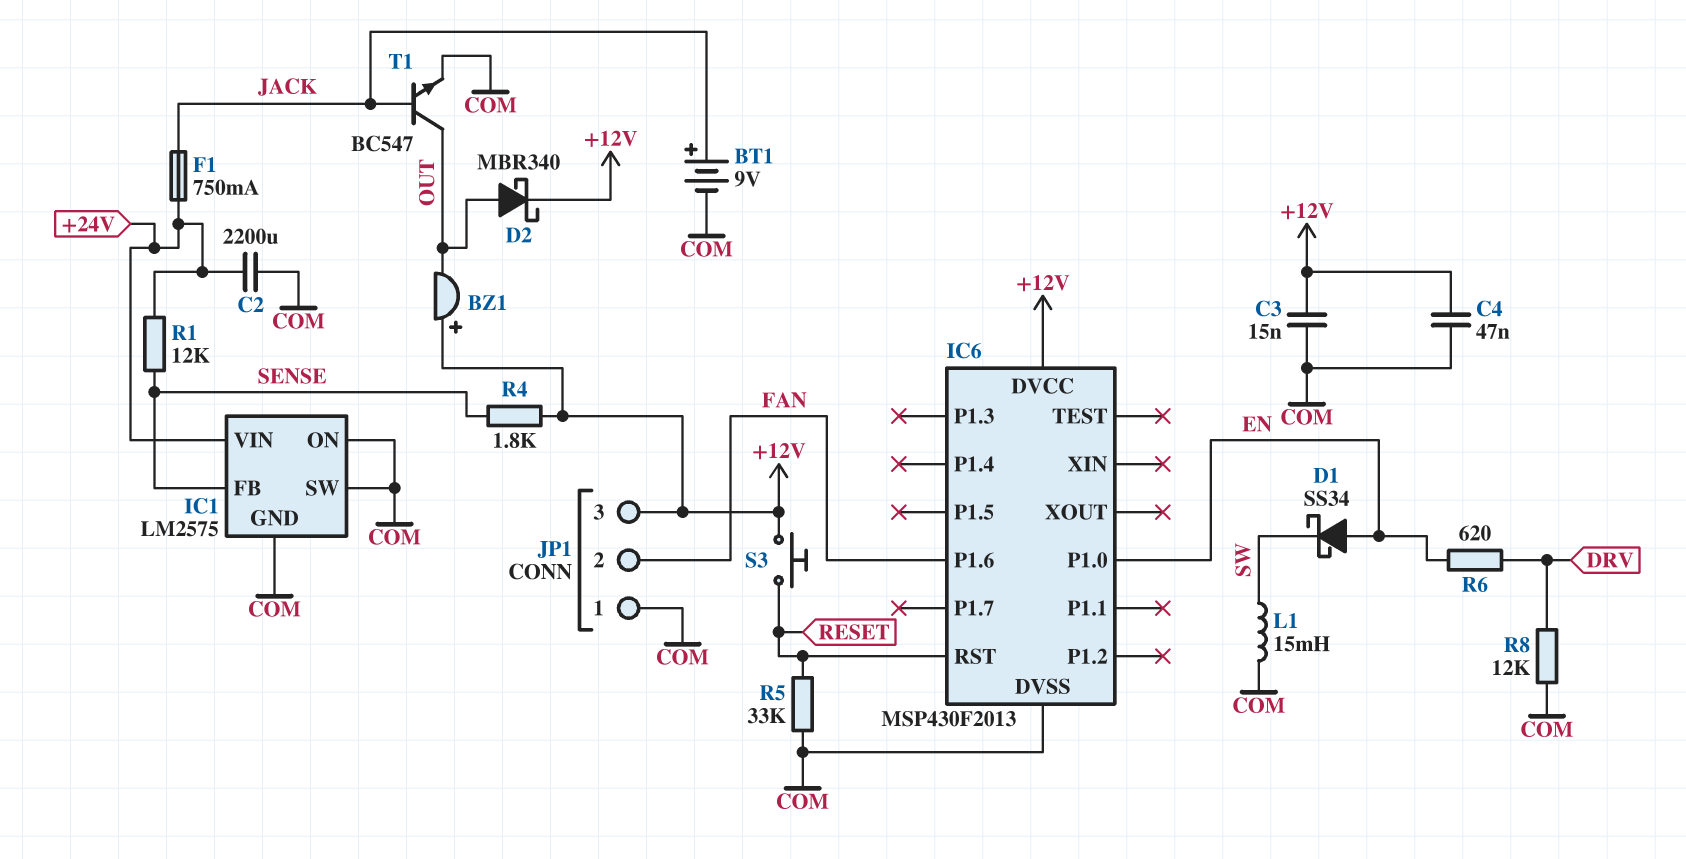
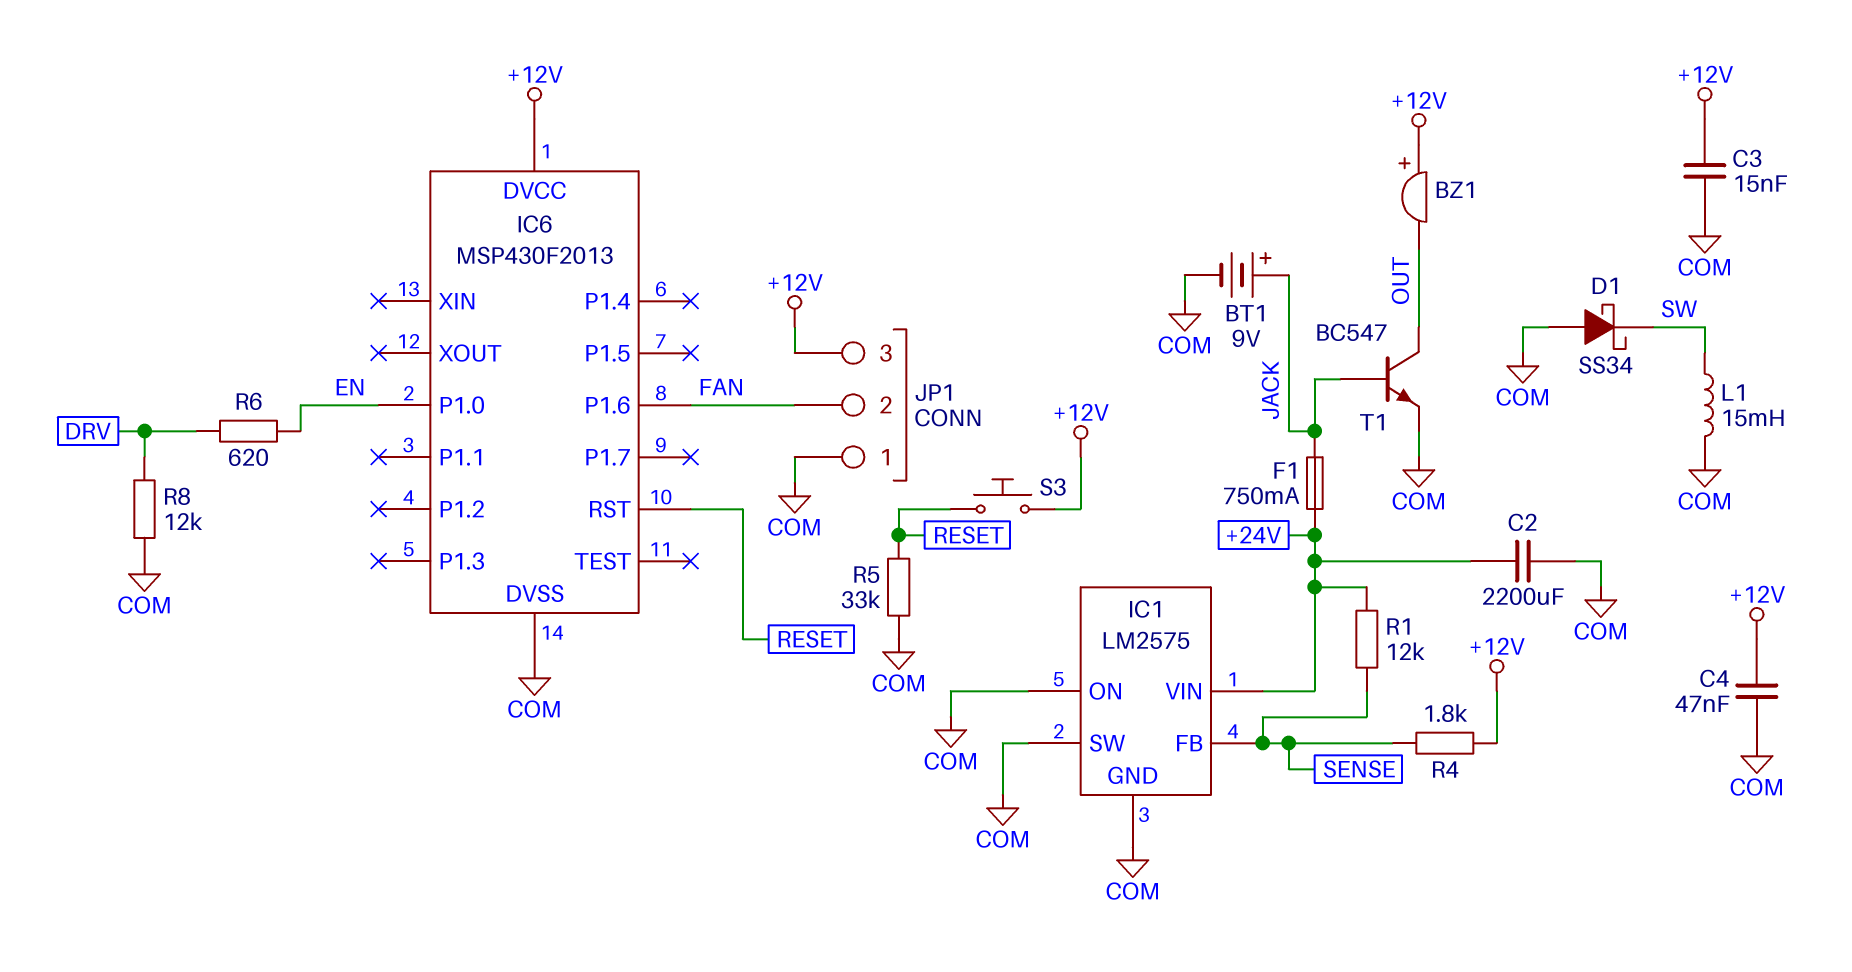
D1: schottky SS34 (A EN, K SW) -> schottky SS34 (A COM, K SW)
D2: schottky MBR340 (A OUT, K +12V) -> none

